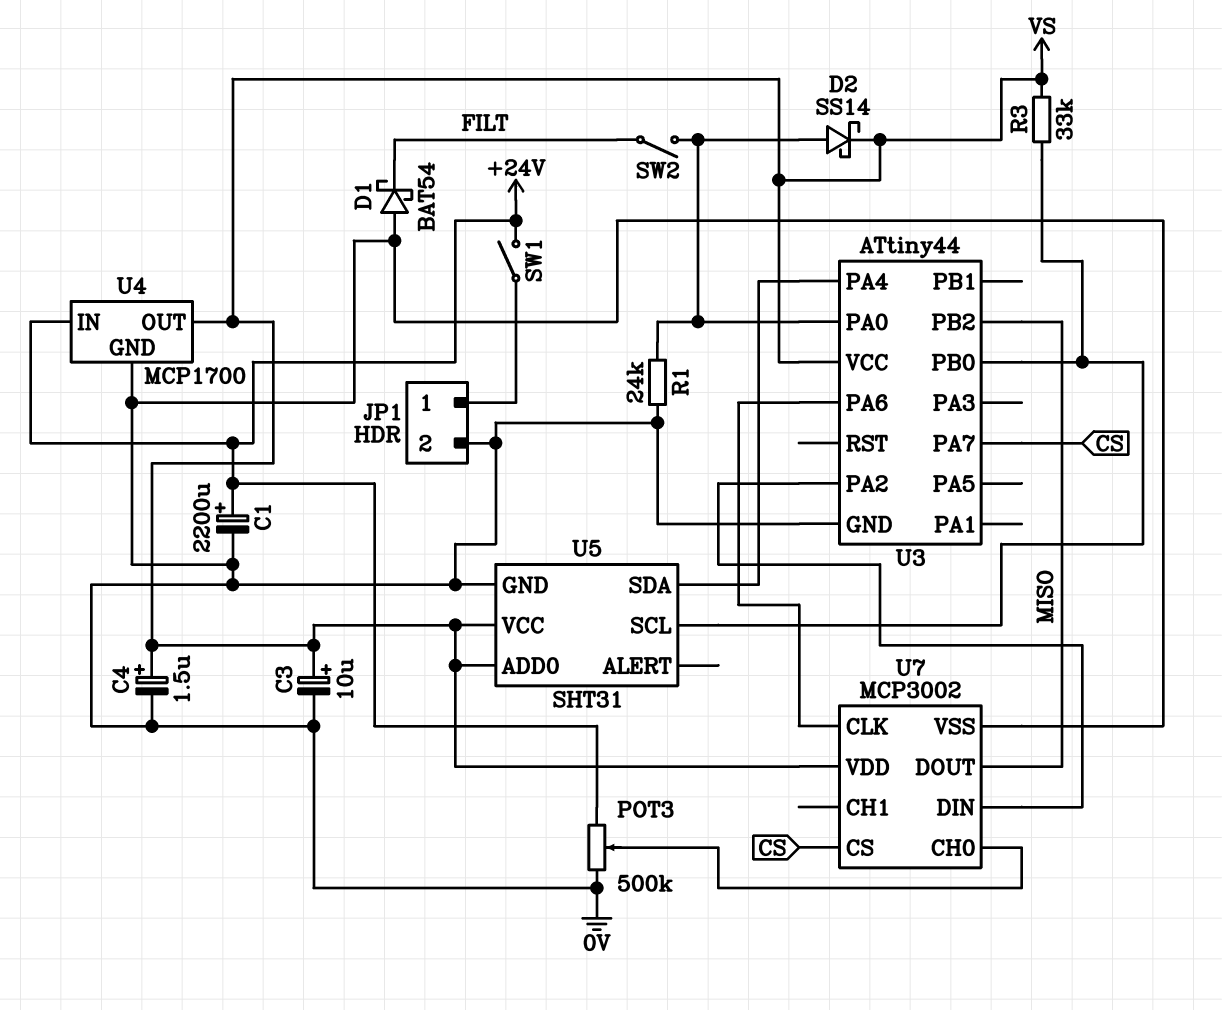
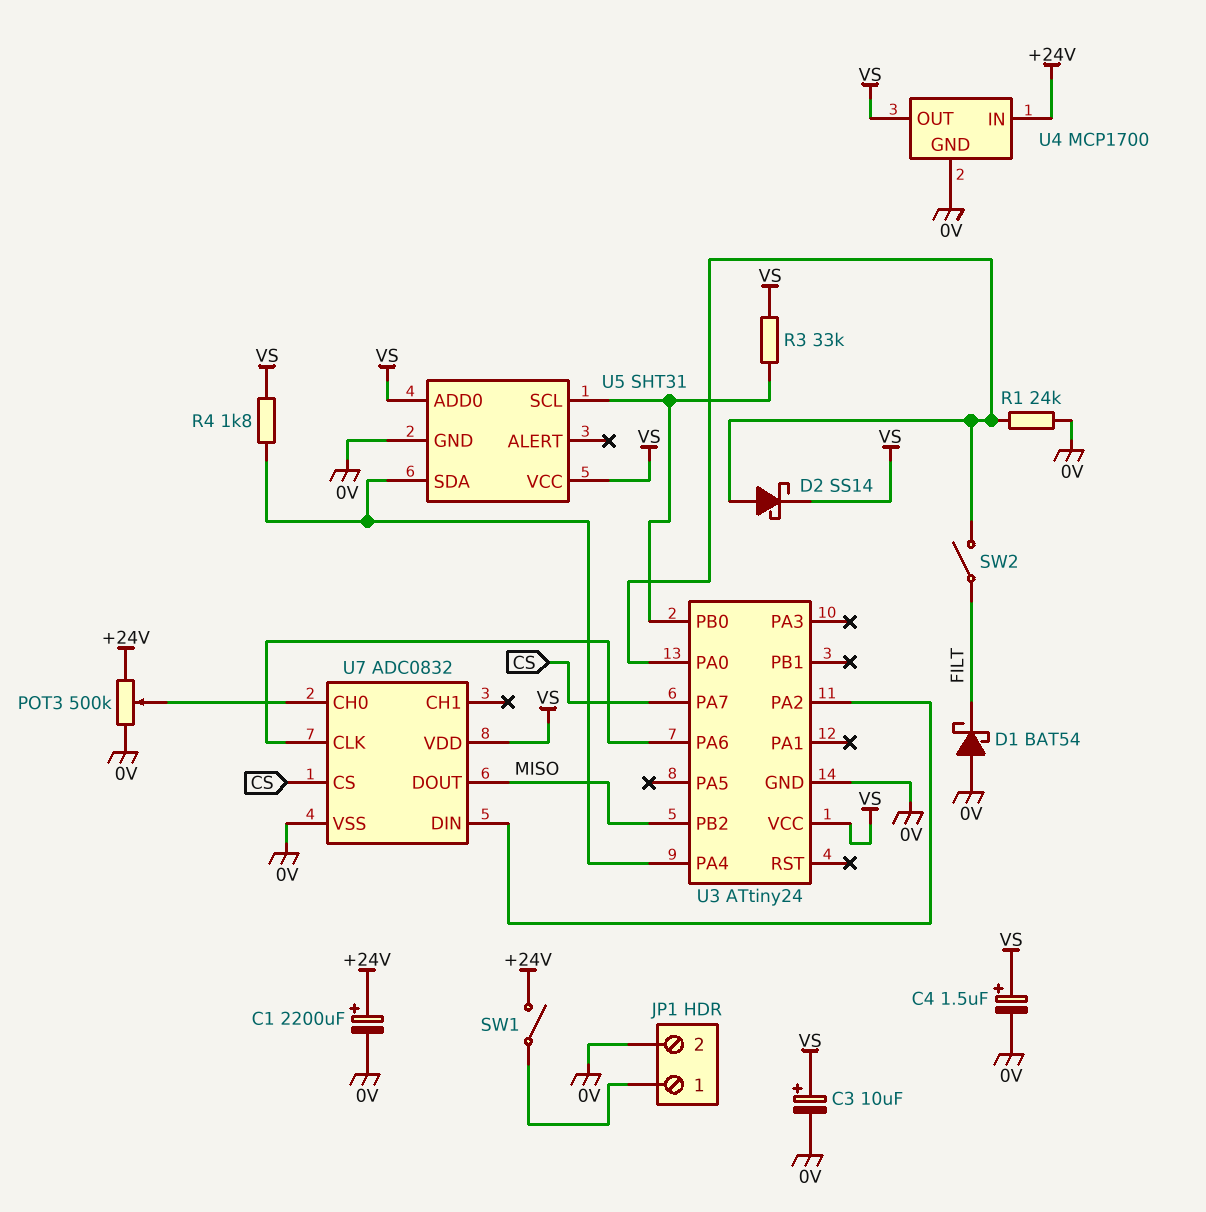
R4: none -> 1.8k (U3/PA4, VS)
U3: ATtiny44 -> ATtiny24
U7: MCP3002 -> ADC0832

